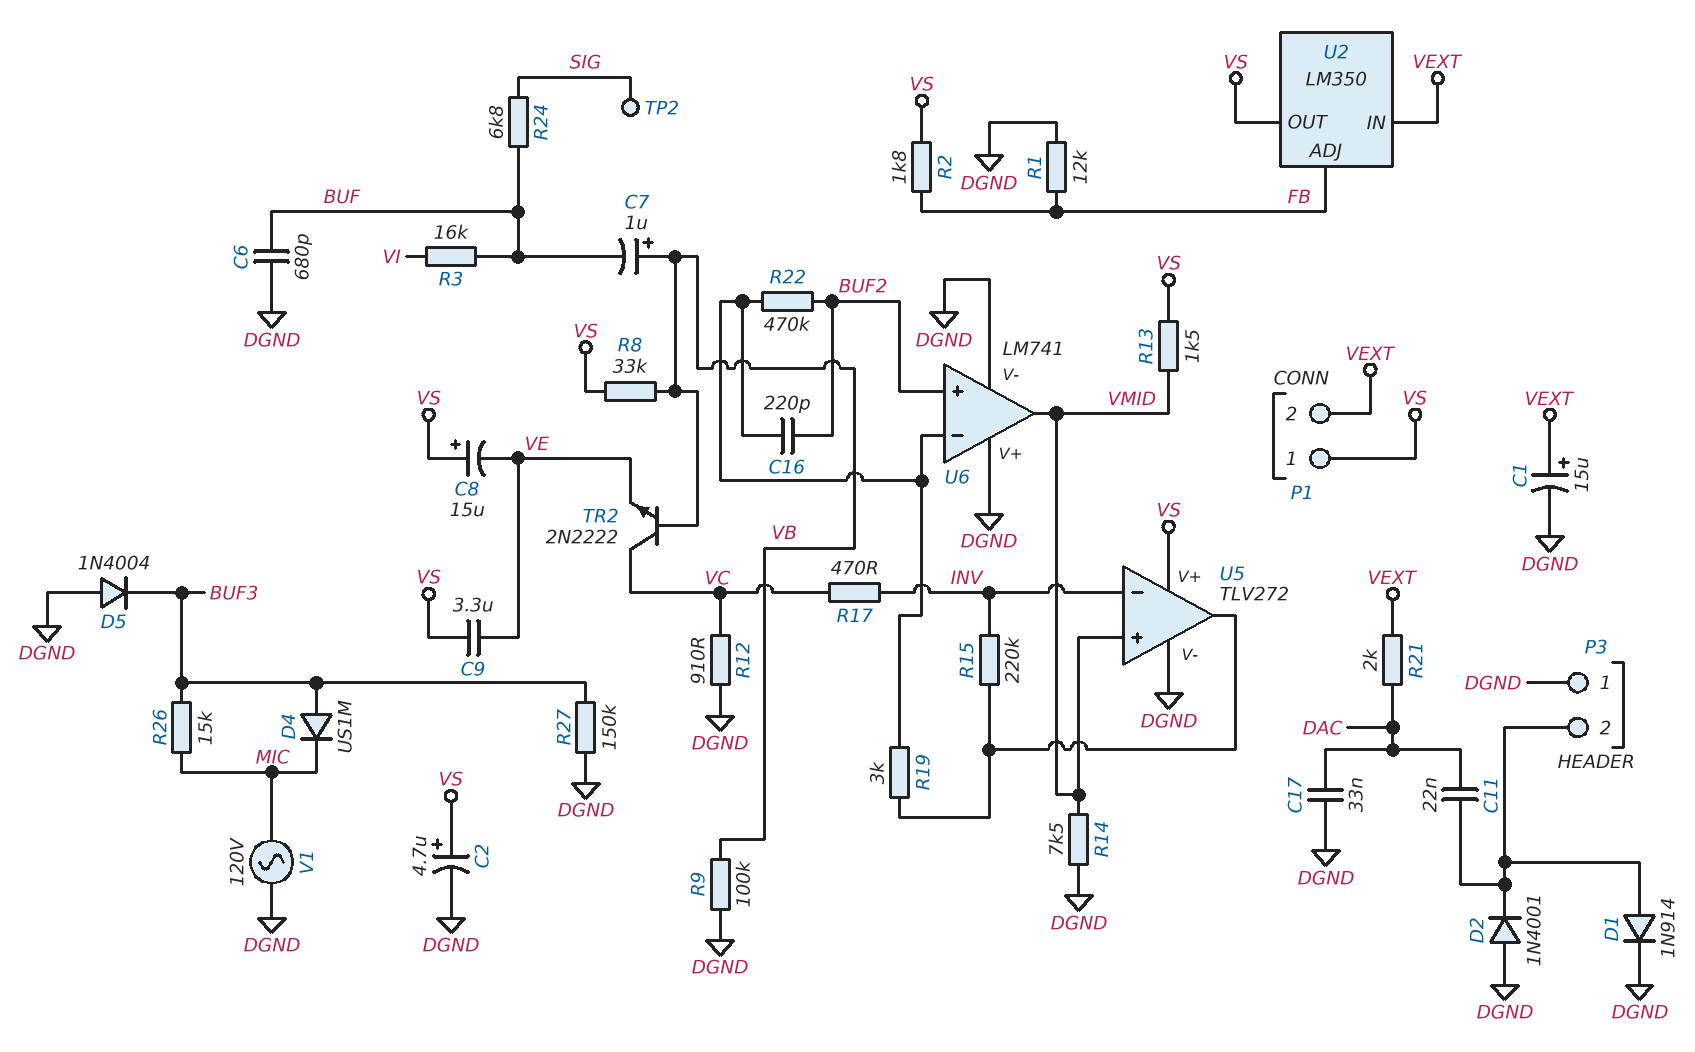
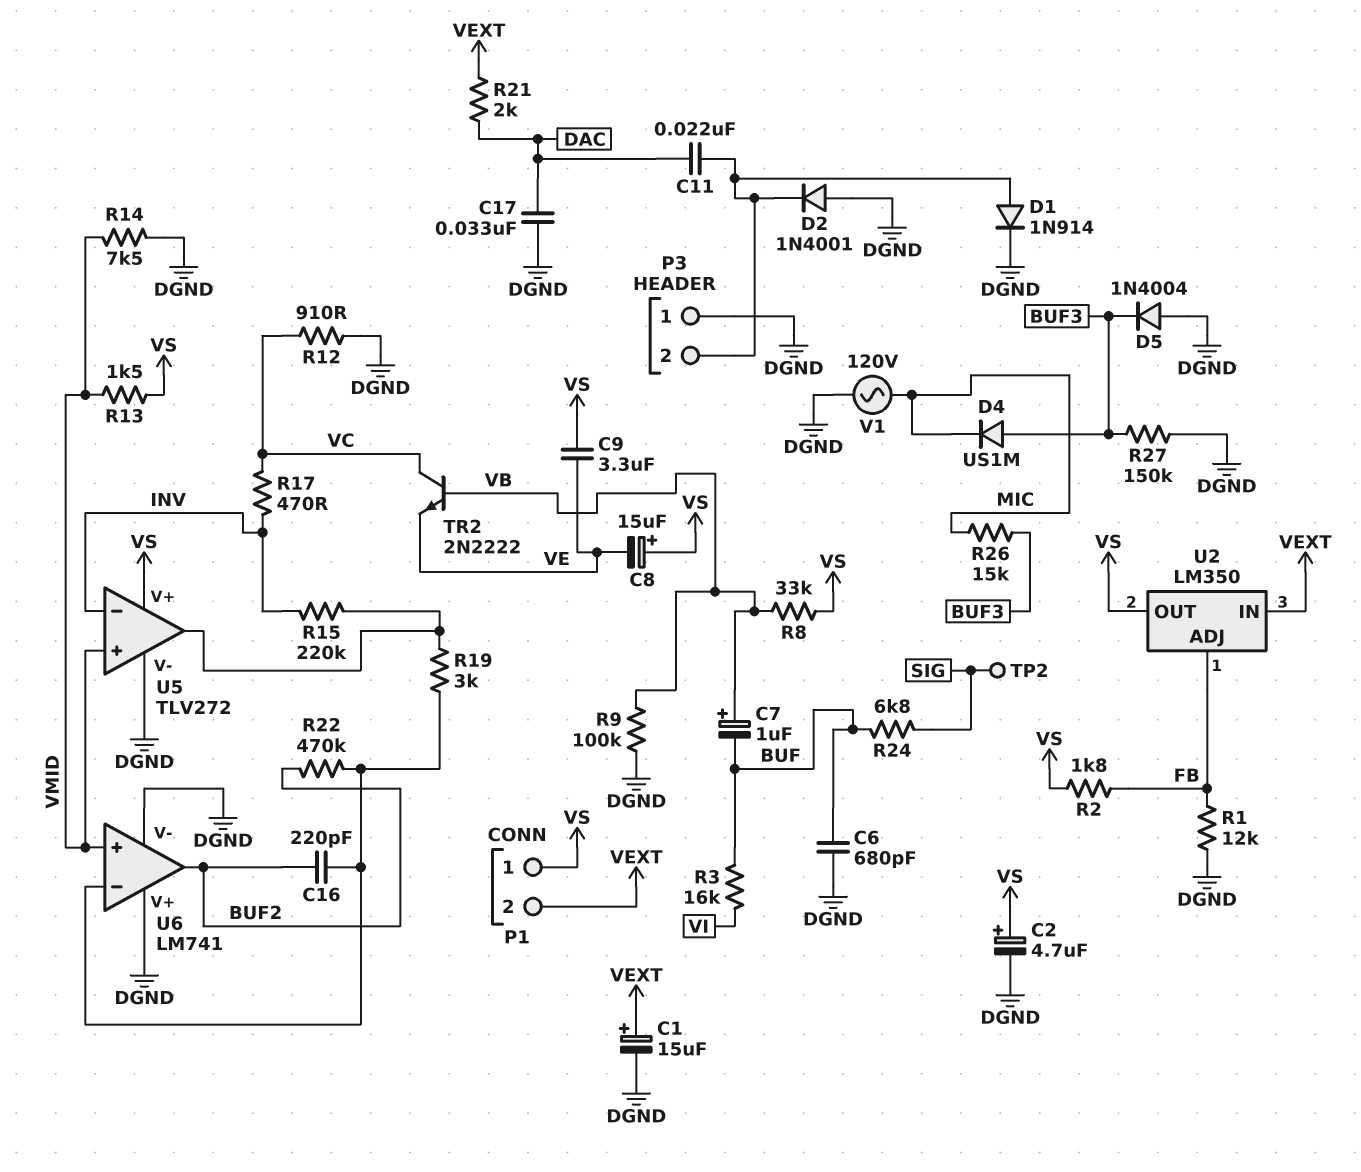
U6 pin in+: BUF2 -> VMID
U6 pin out: VMID -> BUF2

